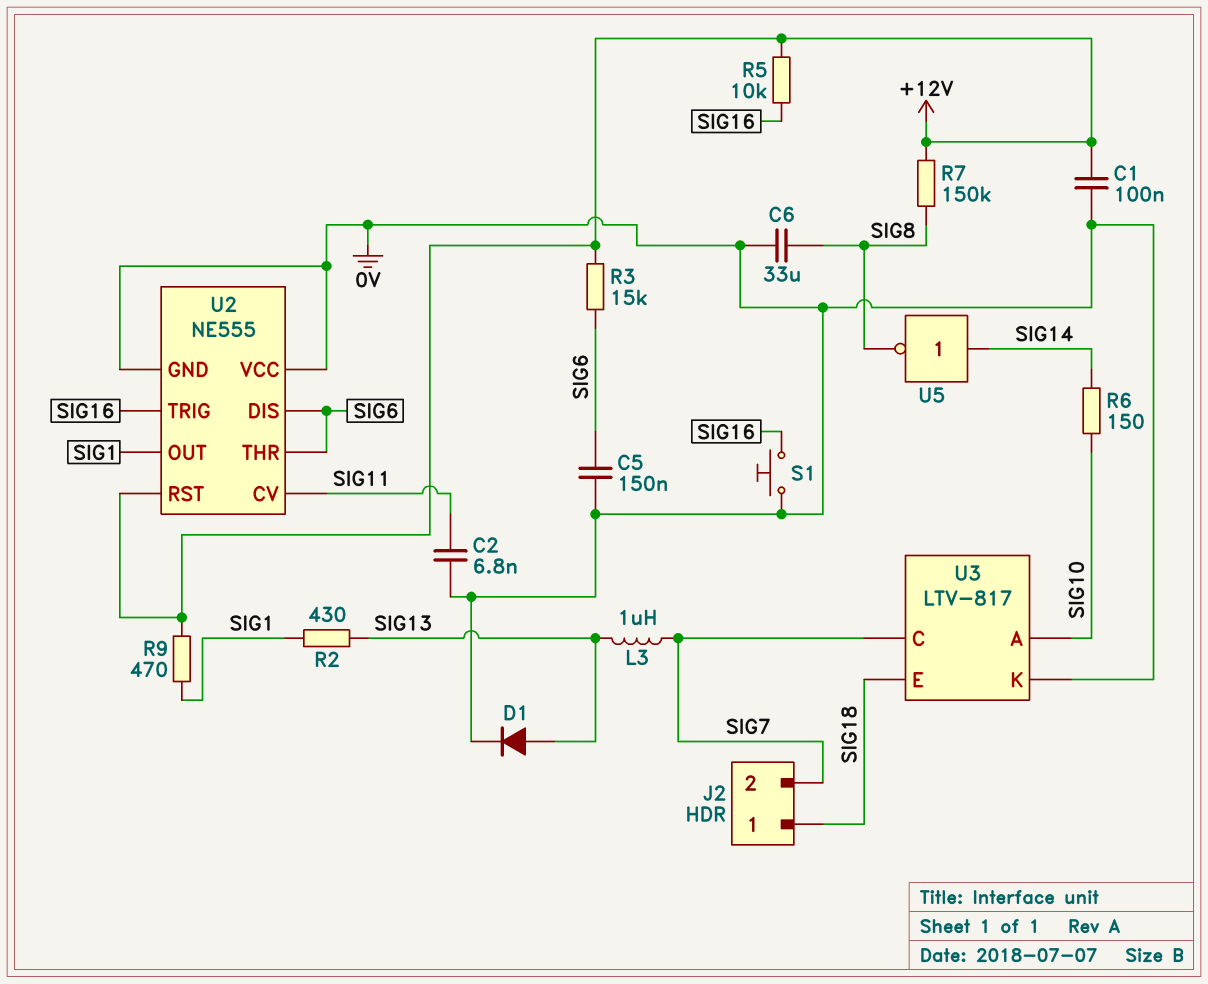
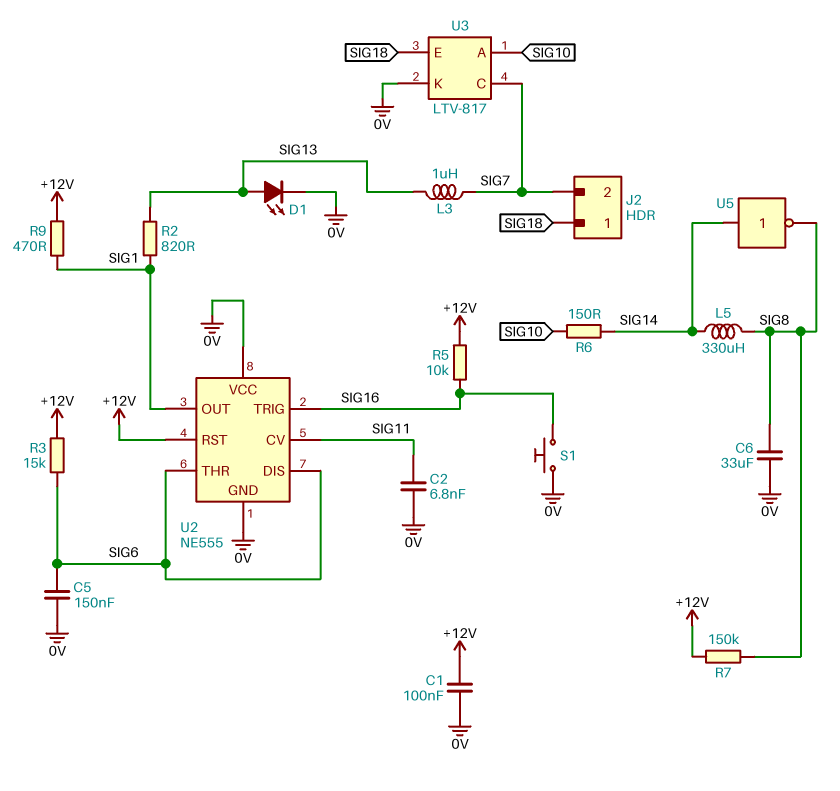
D1: diode (A SIG13, K 0V) -> LED (A SIG13, K 0V)
L5: none -> 330uH (SIG8, SIG14)
R2: 430 (SIG1, SIG13) -> 820 (SIG1, SIG13)

